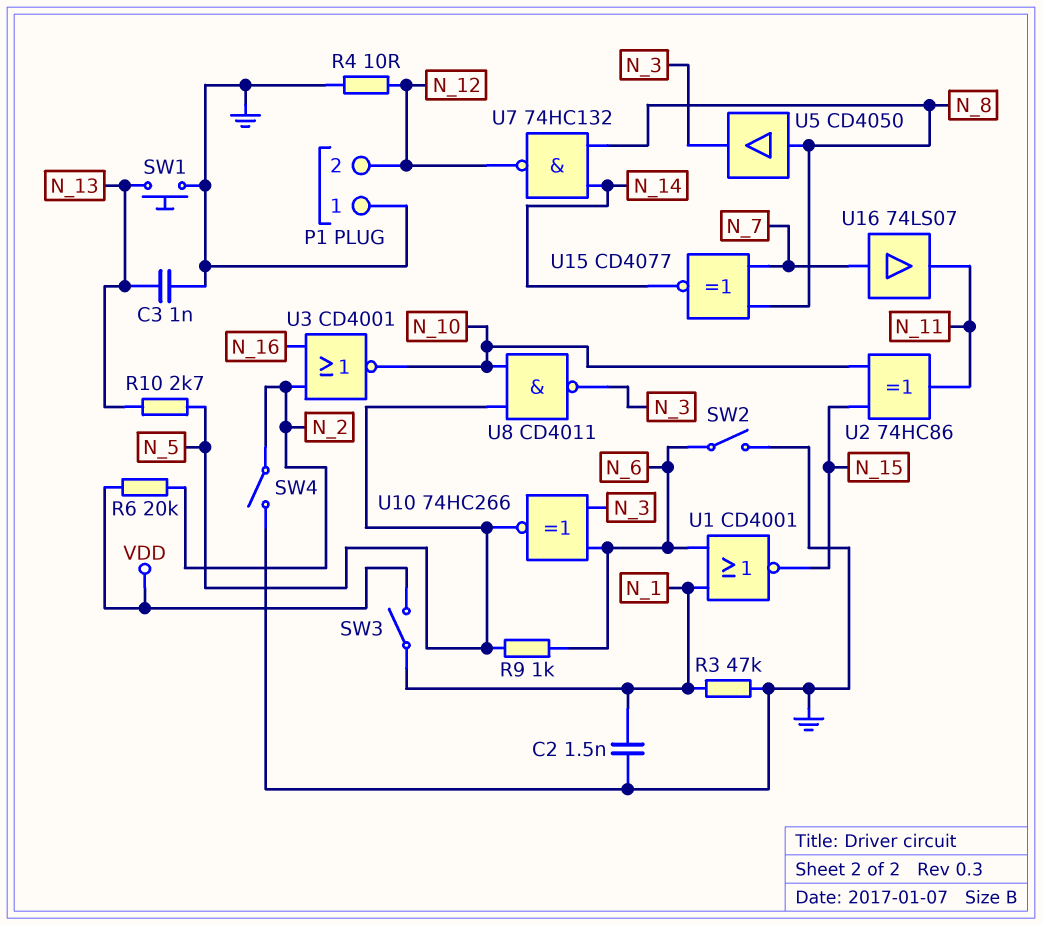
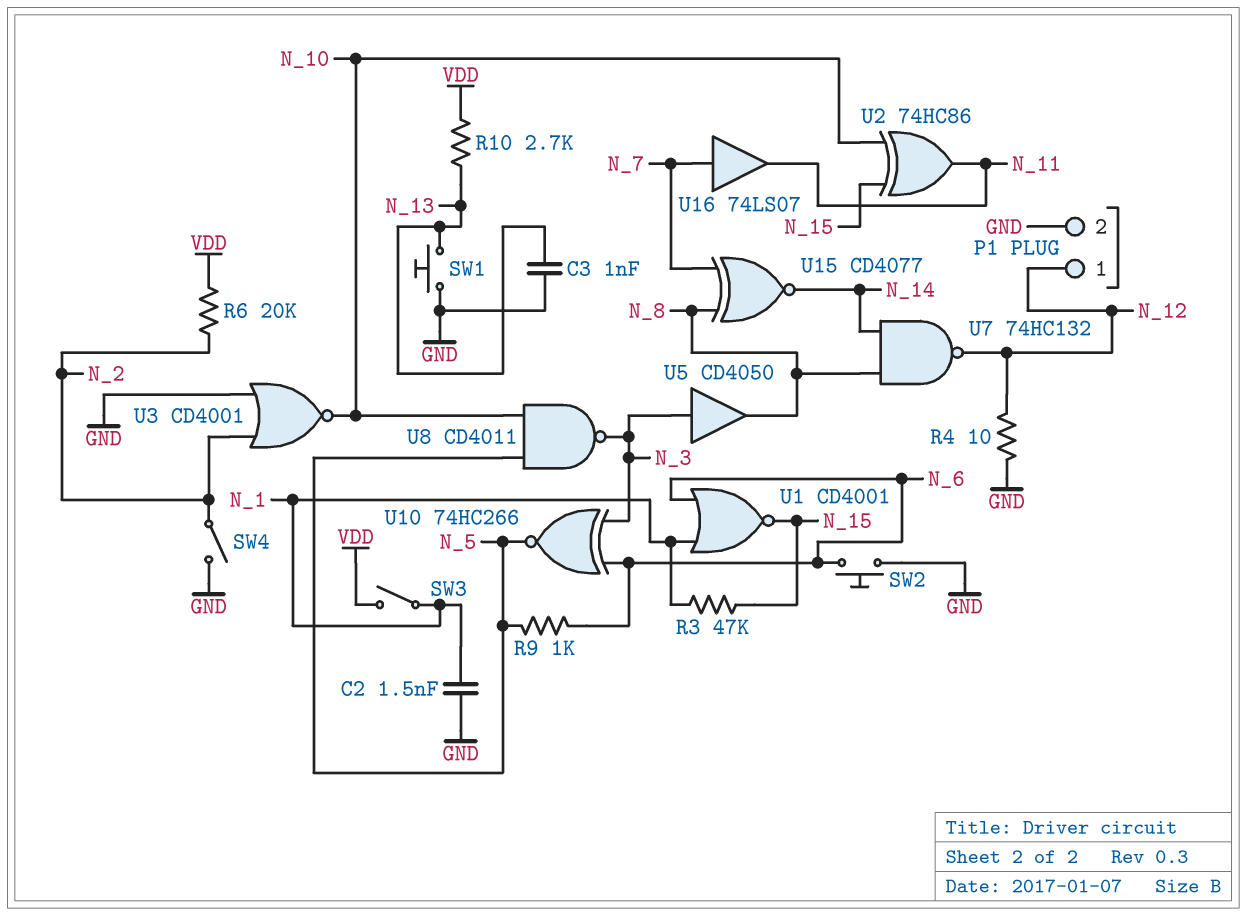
P1 pin 1: GND -> N_12
P1 pin 2: N_12 -> GND
R3: 47k (GND, N_1) -> 47k (N_1, N_15)
R10: 2.7k (N_5, N_13) -> 2.7k (N_13, VDD)
SW2: switch (GND, N_6) -> button (GND, N_6)
U3: NOR CD4001 (in N_2, in N_16, out N_10) -> NOR CD4001 (in GND, in N_2, out N_10)
U5: buffer CD4050 (in N_8, out N_3) -> buffer CD4050 (in N_3, out N_8)

